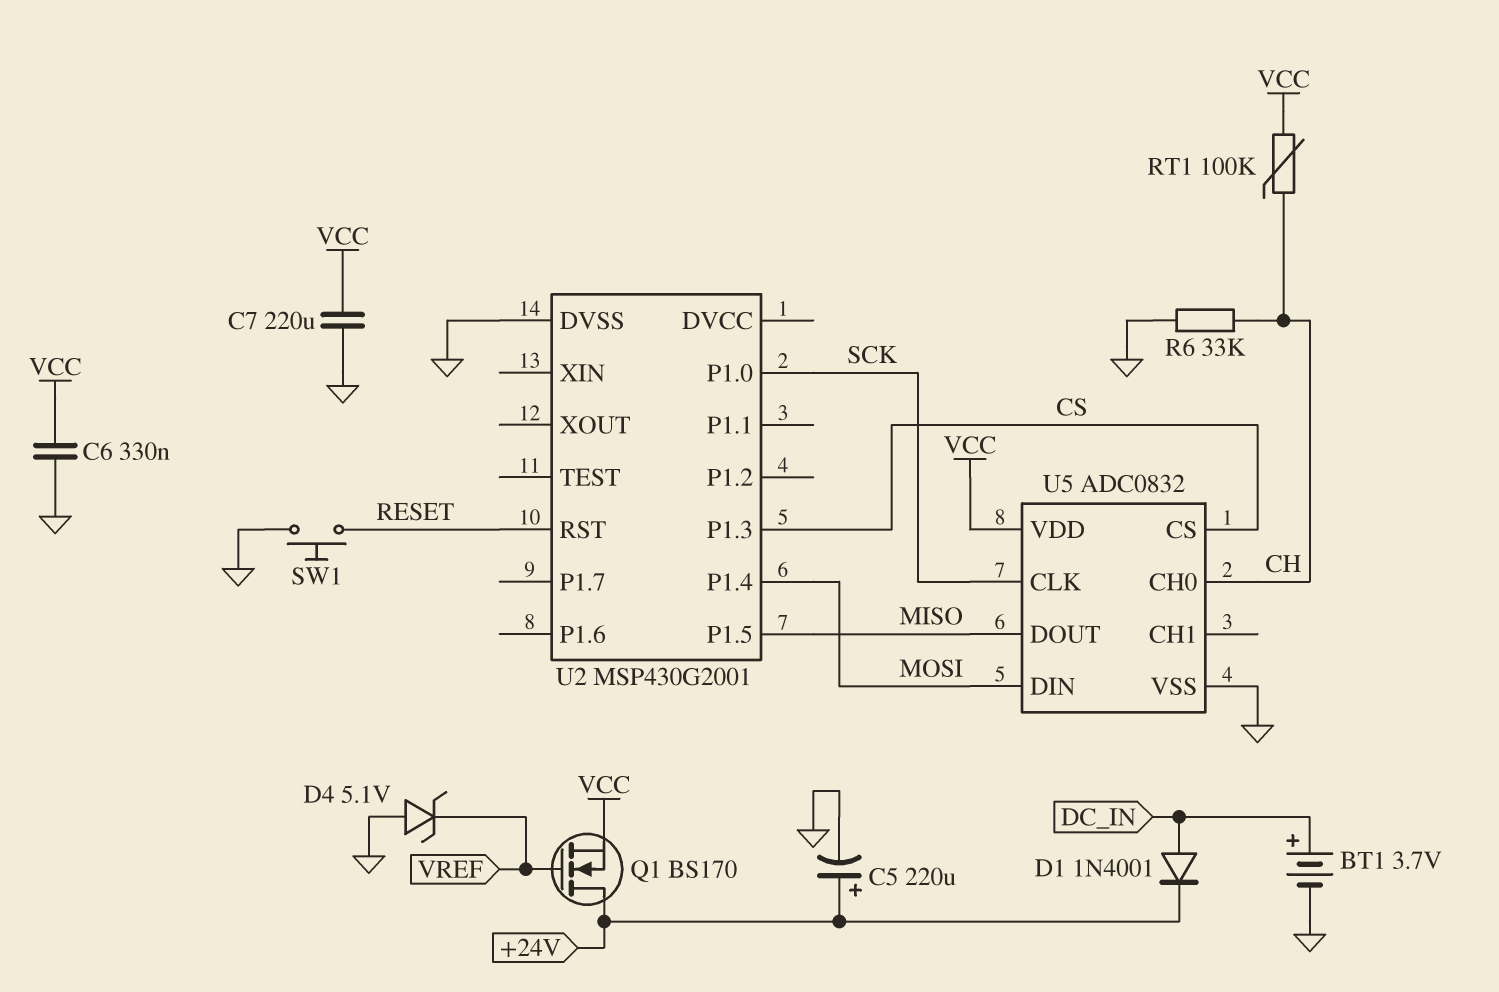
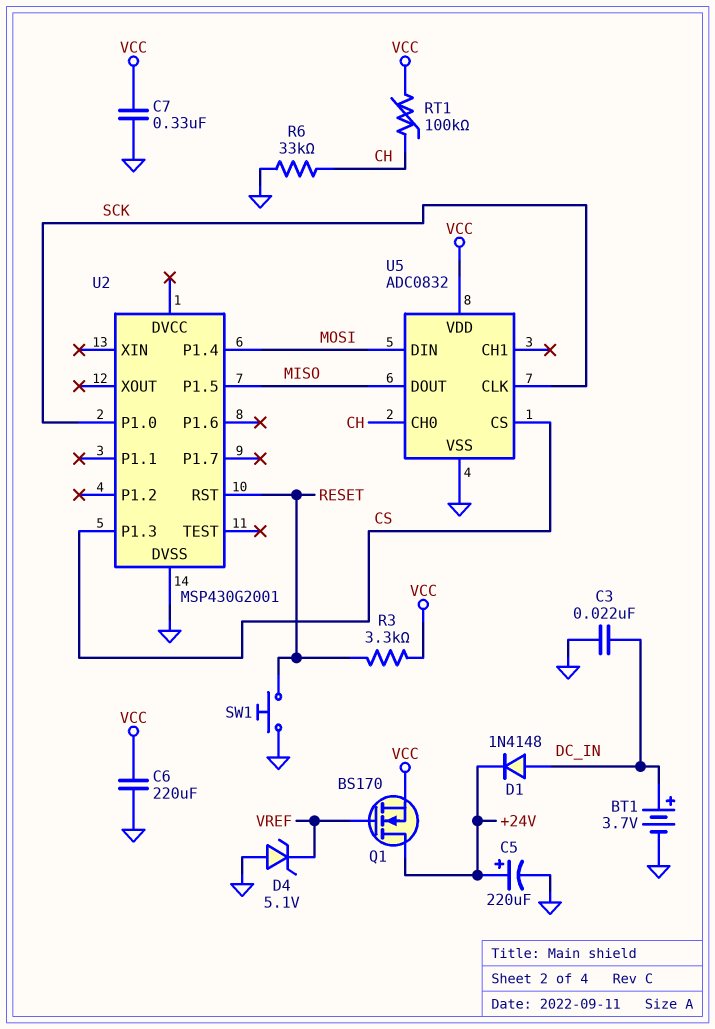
C3: none -> 22nF (DC_IN, GND)
C6: 330nF (GND, VCC) -> 220uF (GND, VCC)
C7: 220uF (GND, VCC) -> 330nF (GND, VCC)
D1: diode 1N4001 (A DC_IN, K +24V) -> diode 1N4148 (A DC_IN, K +24V)
R3: none -> 3.3k (RESET, VCC)

